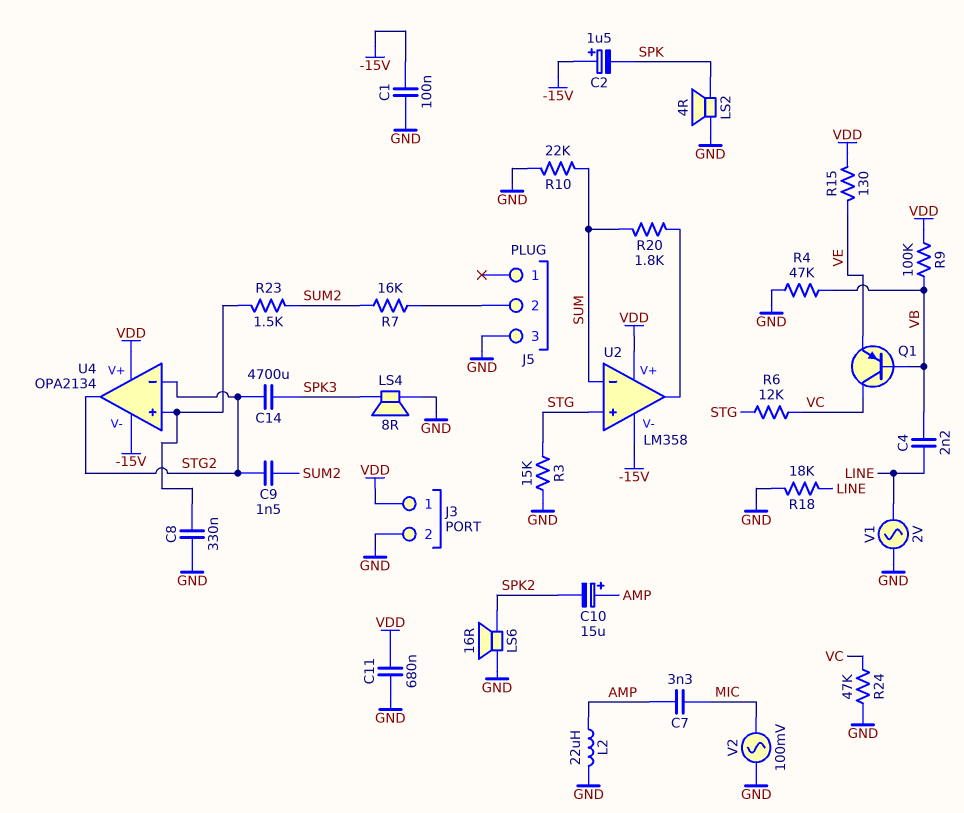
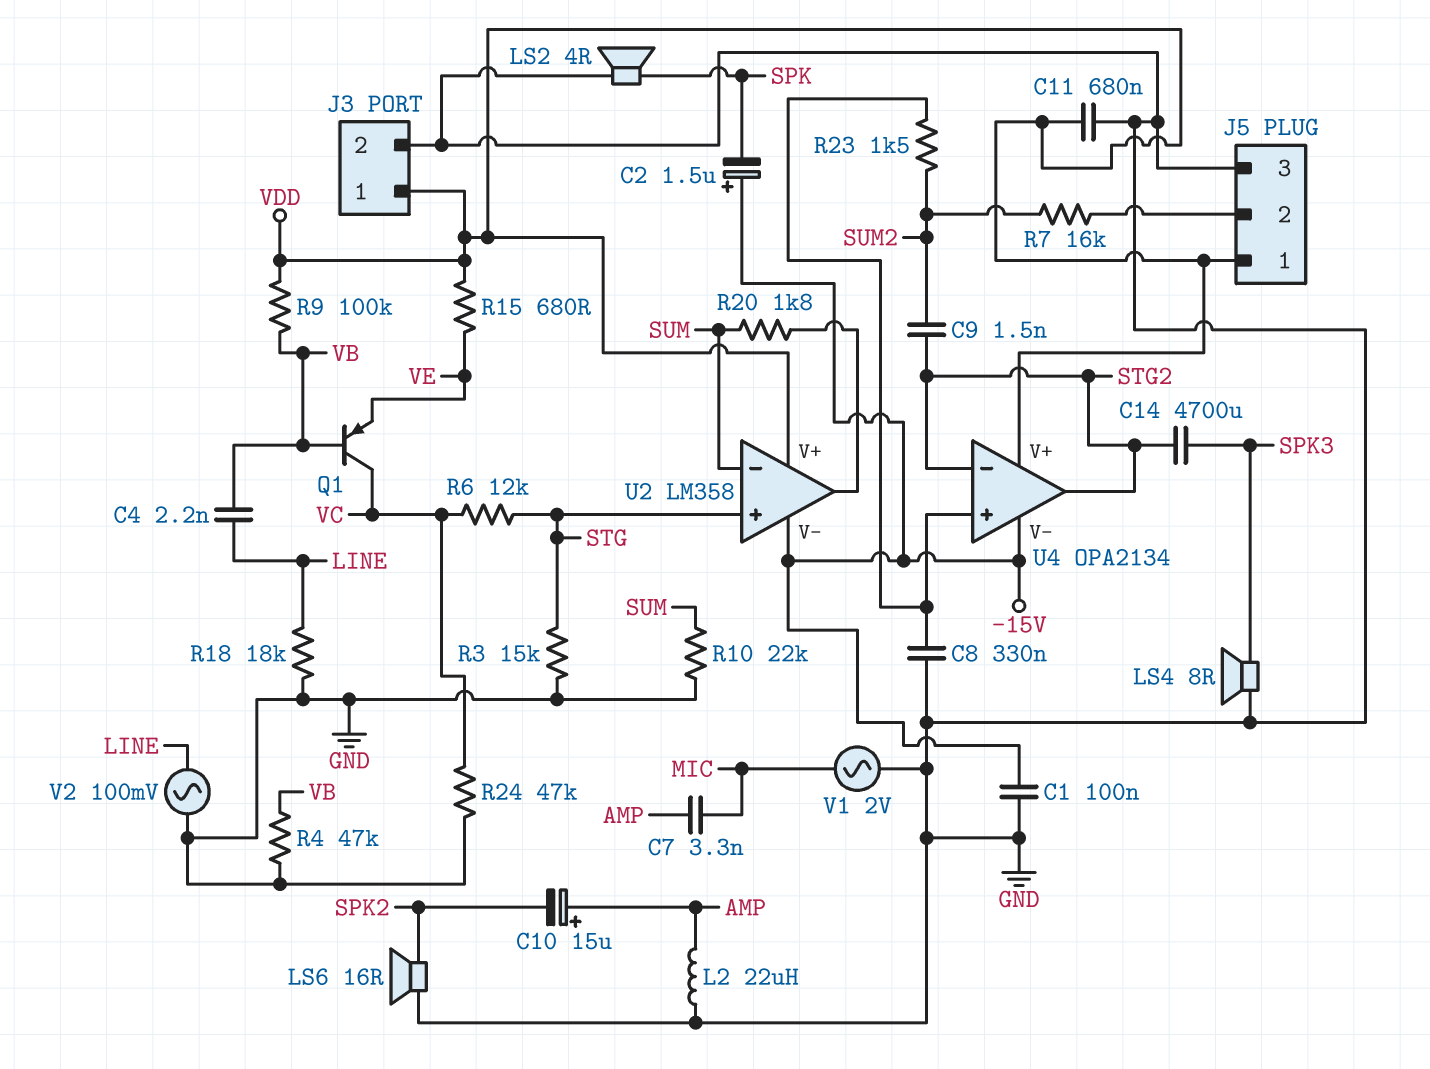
J5 pin 1: none -> VDD
R15: 130 (VDD, VE) -> 680 (VDD, VE)
V1: AC 2V (GND, LINE) -> AC 2V (GND, MIC)
V2: AC 100mV (GND, MIC) -> AC 100mV (GND, LINE)

